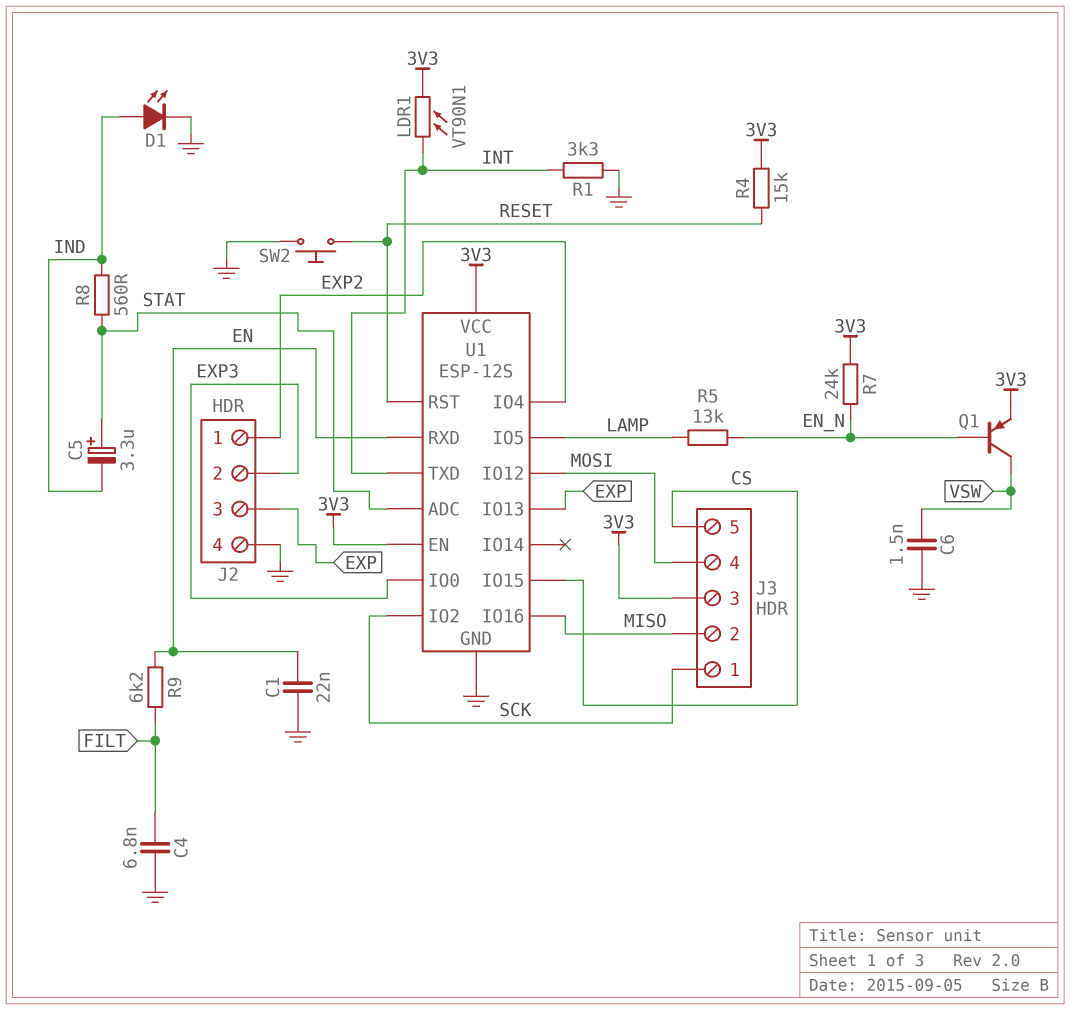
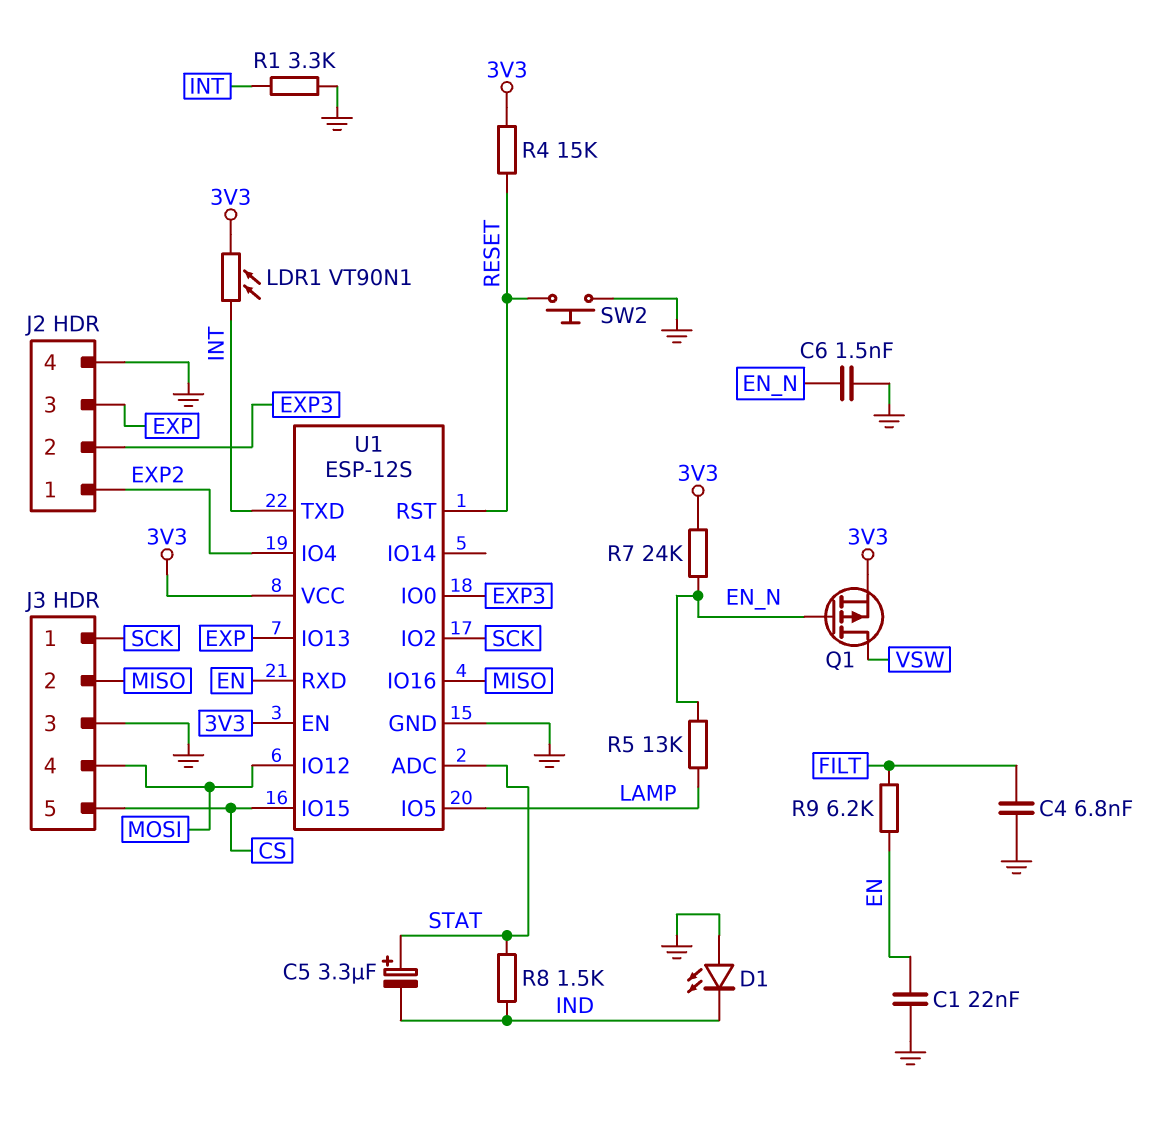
C6: 1.5nF (GND, VSW) -> 1.5nF (EN_N, GND)
D1: LED (A IND, K GND) -> LED (A GND, K IND)
J3 pin 3: 3V3 -> GND
Q1: PNP (B EN_N, C VSW, E 3V3) -> PMOS (G EN_N, D VSW, S 3V3)
R8: 560 (IND, STAT) -> 1.5k (IND, STAT)

